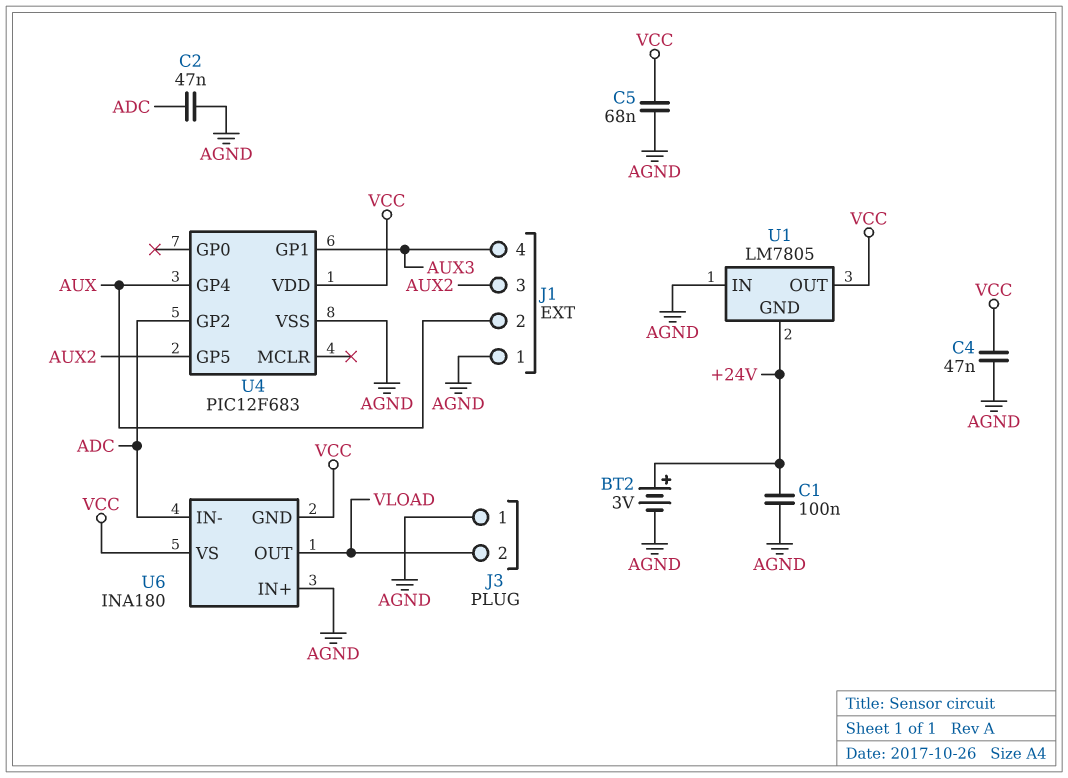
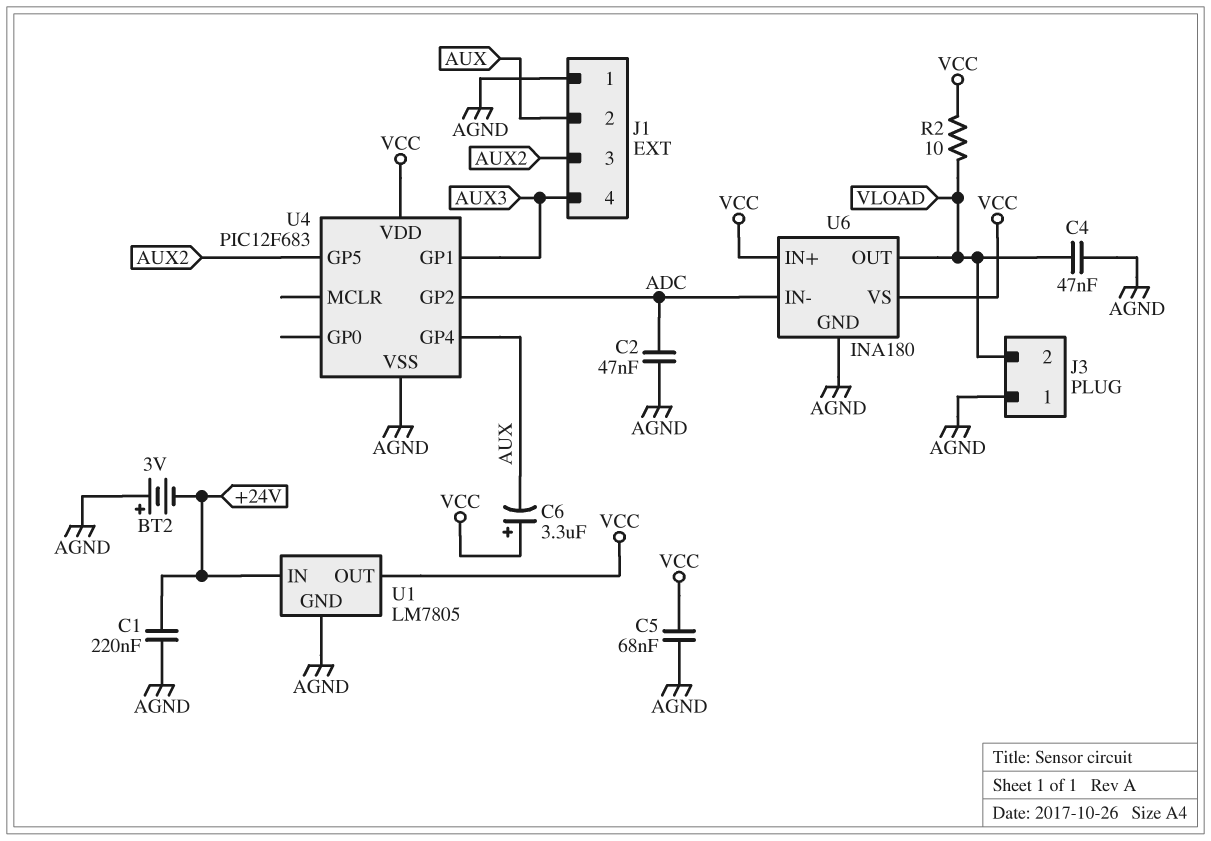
BT2: 3V (plus +24V, minus AGND) -> 3V (plus AGND, minus +24V)
C1: 100nF (+24V, AGND) -> 220nF (+24V, AGND)
C4: 47nF (AGND, VCC) -> 47nF (AGND, VLOAD)
C6: none -> 3.3uF (plus VCC, minus AUX)
R2: none -> 10 (VCC, VLOAD)
U1 pin GND: +24V -> AGND
U1 pin IN: AGND -> +24V
U6 pin GND: VCC -> AGND
U6 pin IN+: AGND -> VCC

